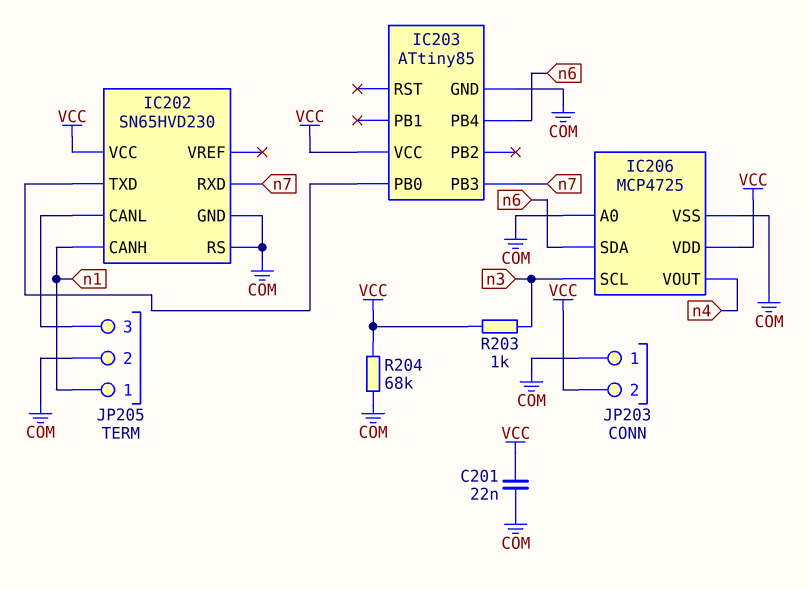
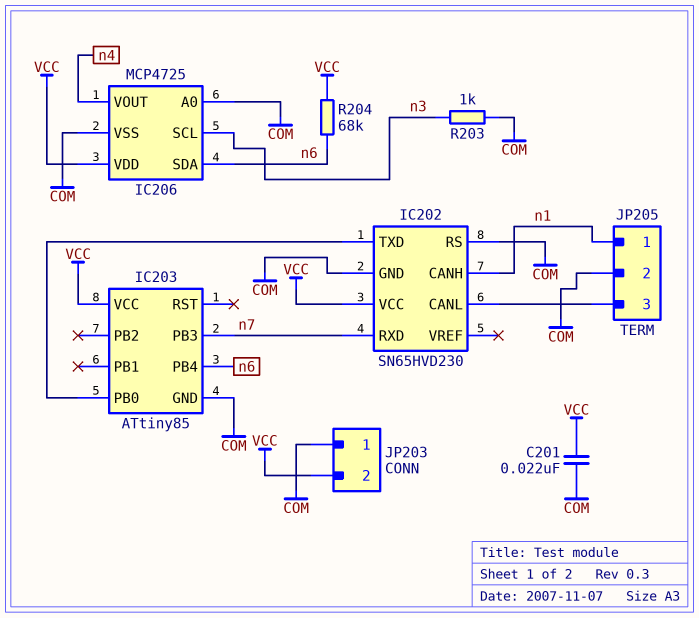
R203: 1k (VCC, n3) -> 1k (COM, n3)
R204: 68k (COM, VCC) -> 68k (VCC, n6)

